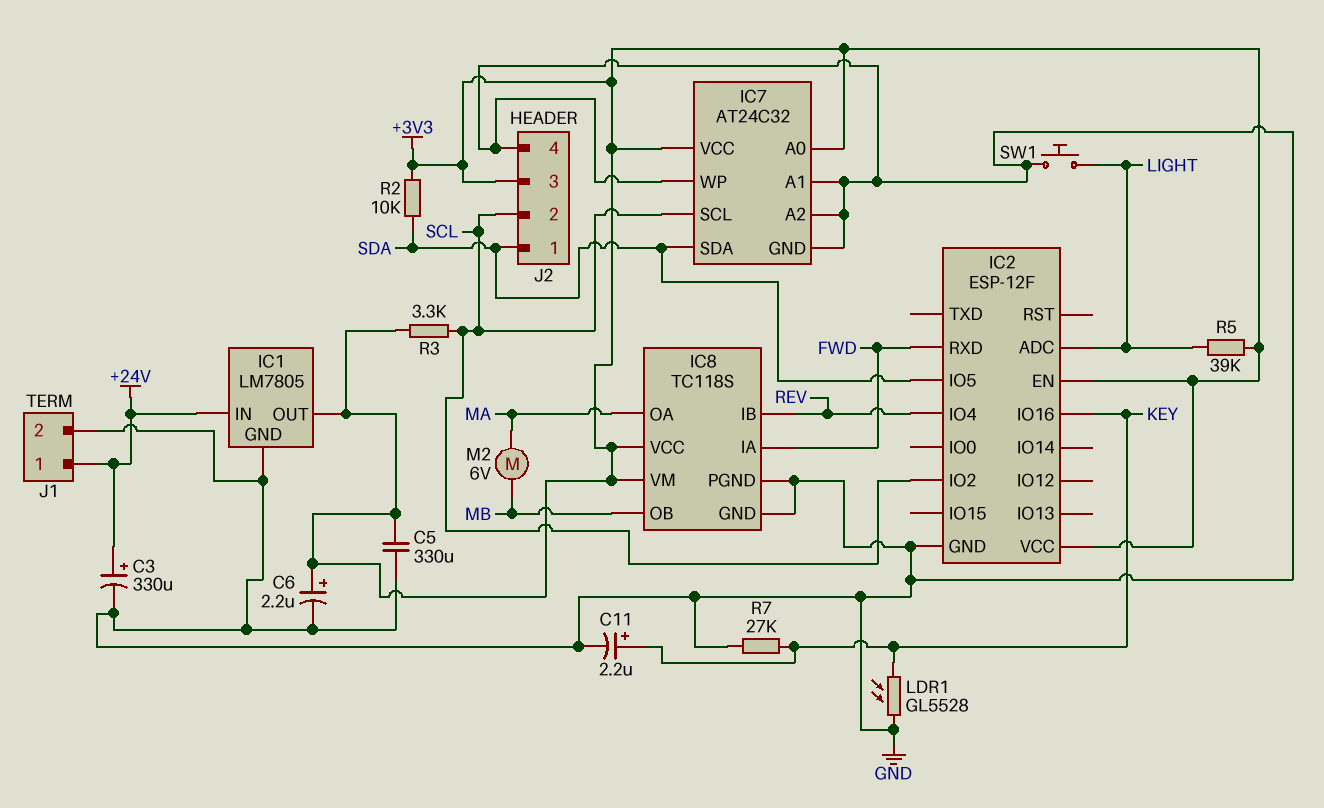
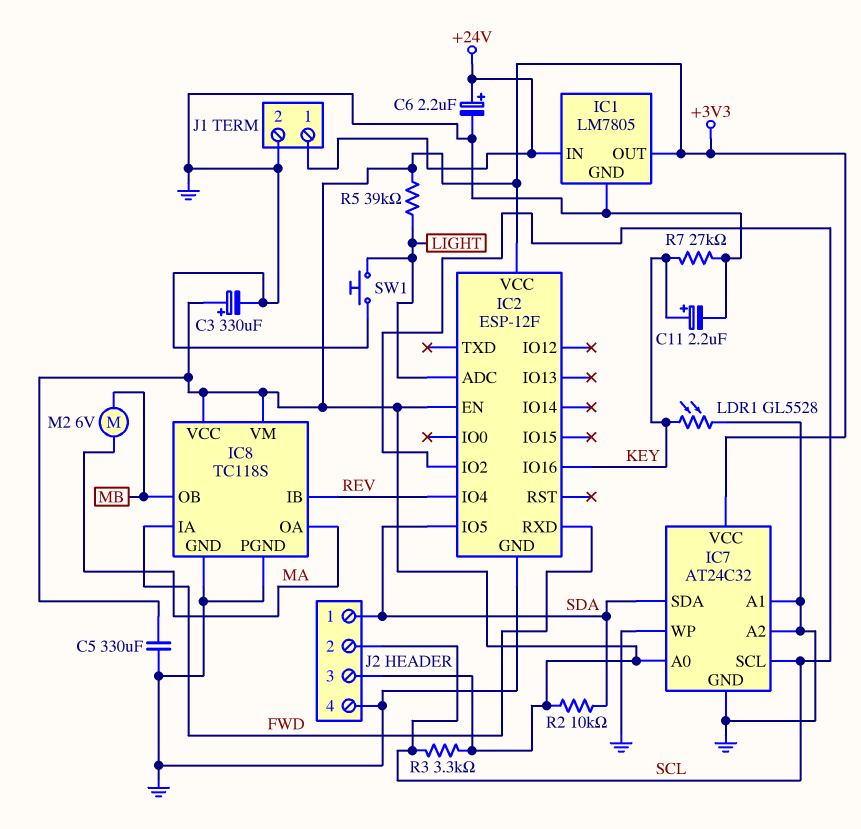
C3: 330uF (plus +24V, minus GND) -> 330uF (plus +3V3, minus GND)
C6: 2.2uF (plus +3V3, minus GND) -> 2.2uF (plus +24V, minus GND)

